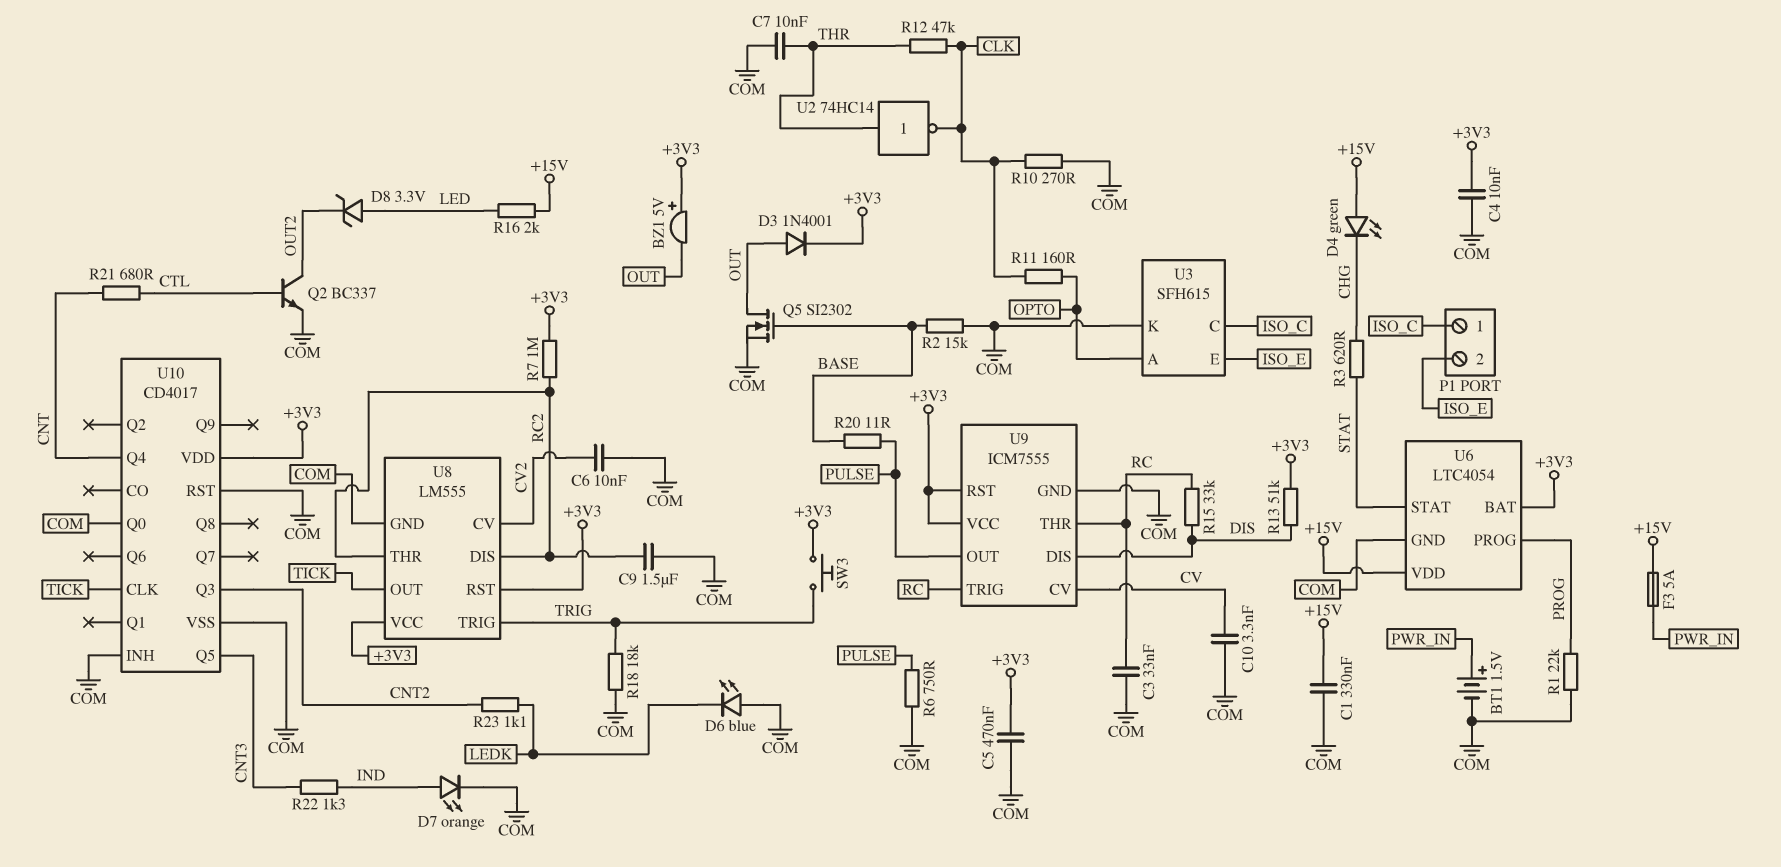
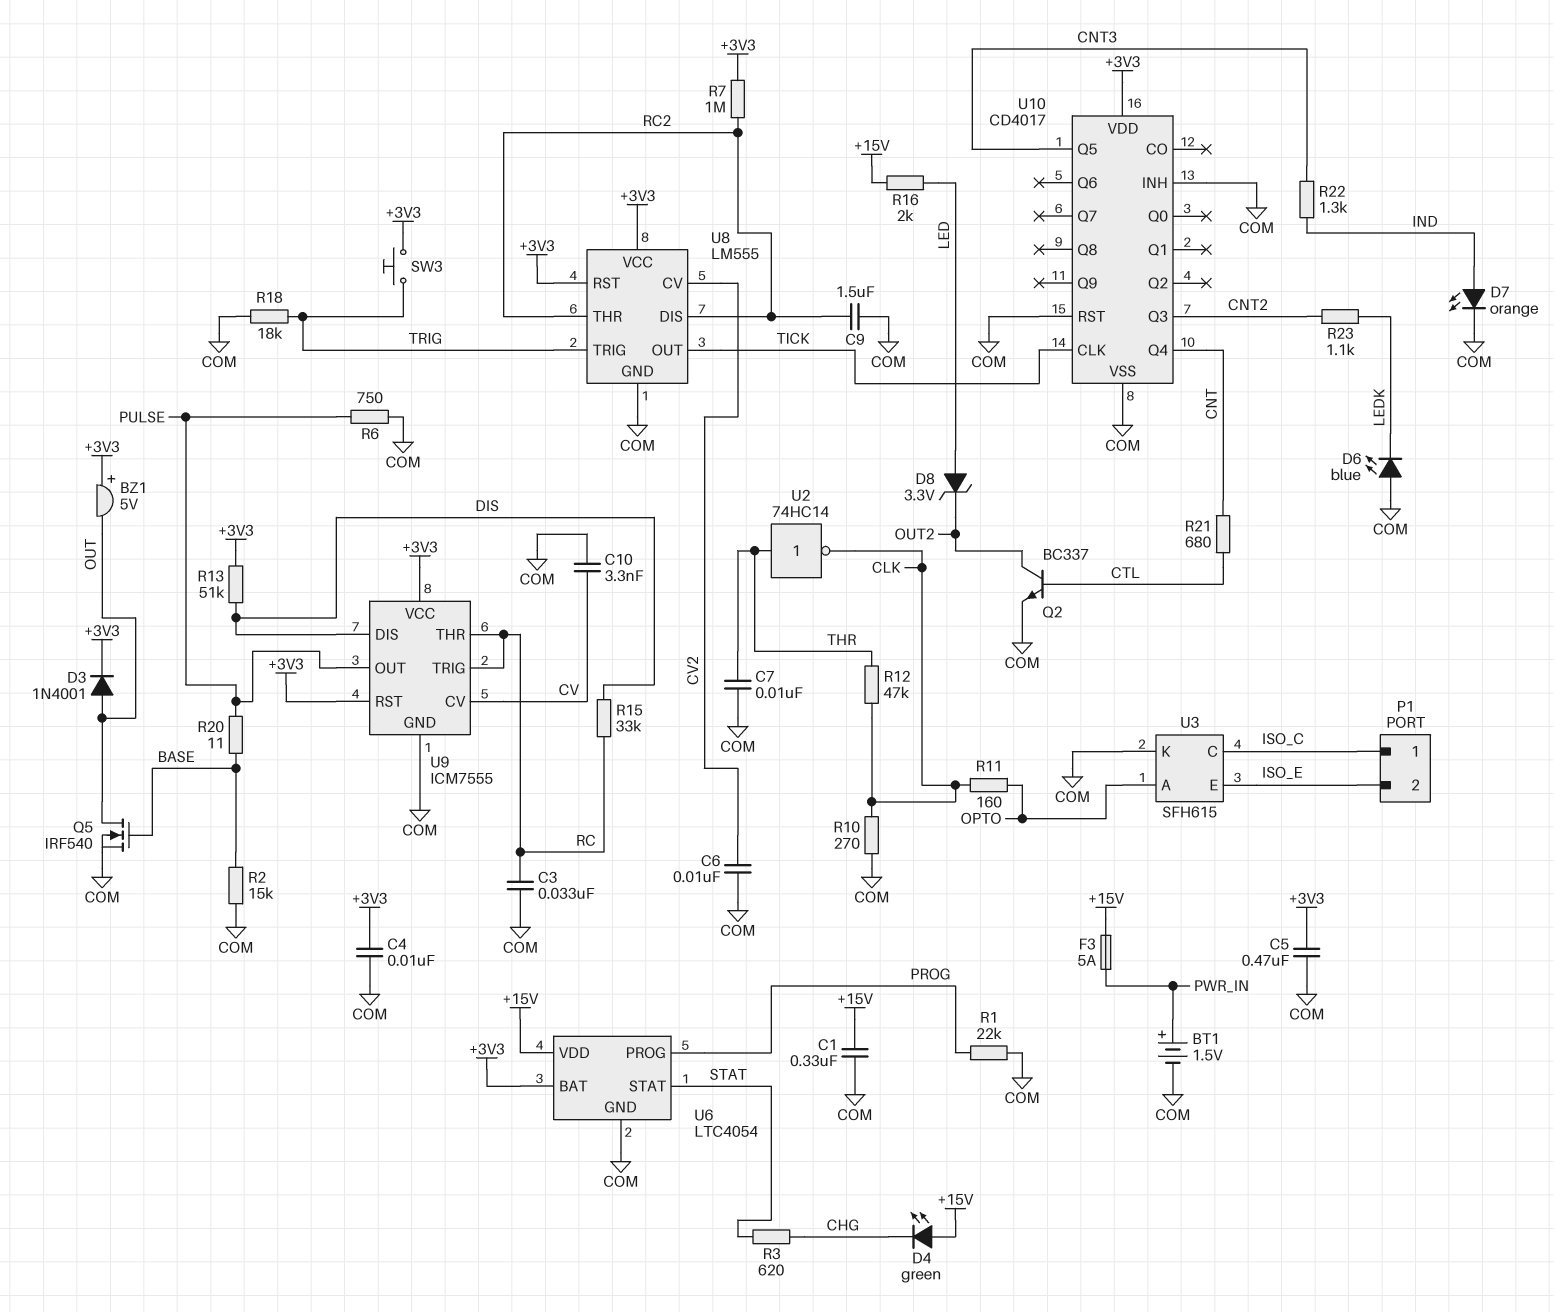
Q5: NMOS SI2302 (G BASE, D OUT, S COM) -> NMOS IRF540 (G BASE, D OUT, S COM)
U10 pin Q0: COM -> none

